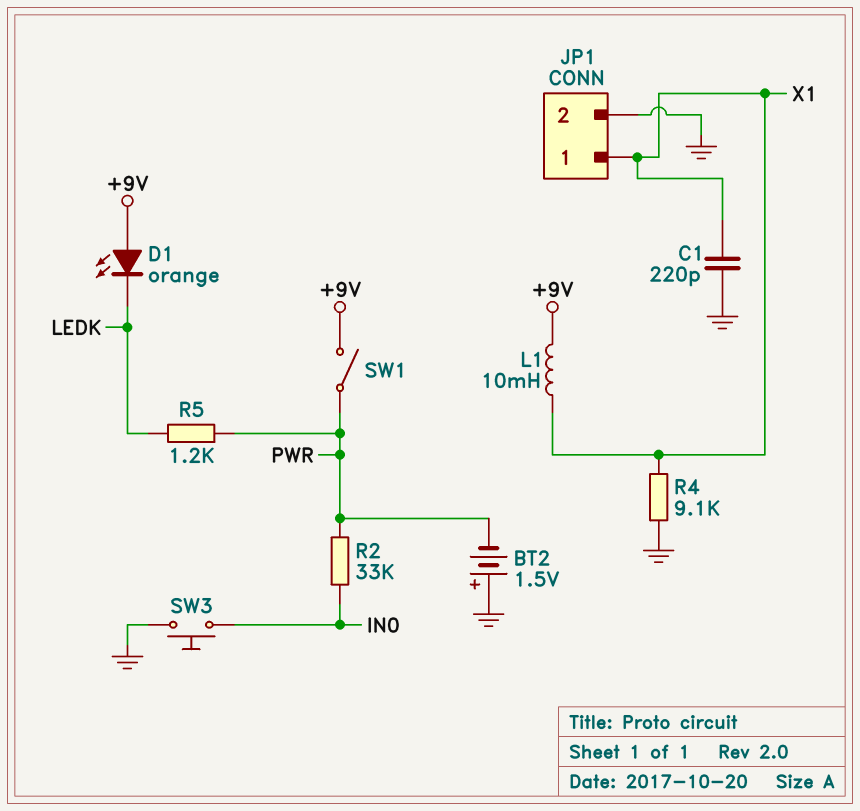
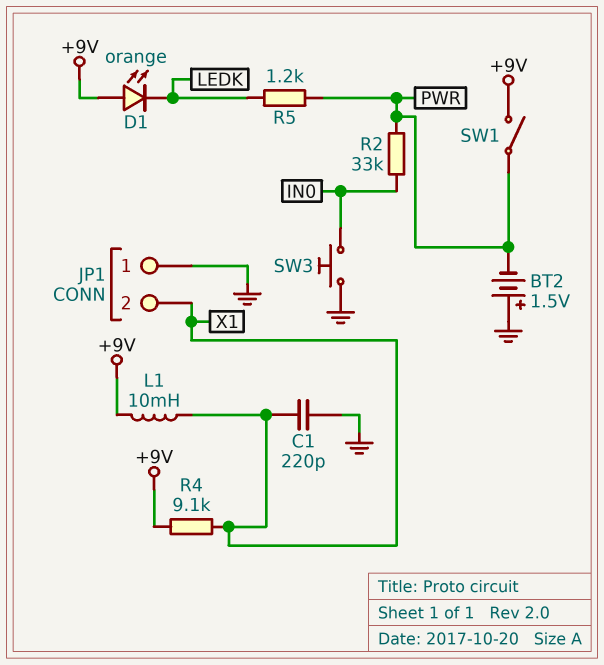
JP1 pin 1: X1 -> GND
JP1 pin 2: GND -> X1
R4: 9.1k (GND, X1) -> 9.1k (+9V, X1)

